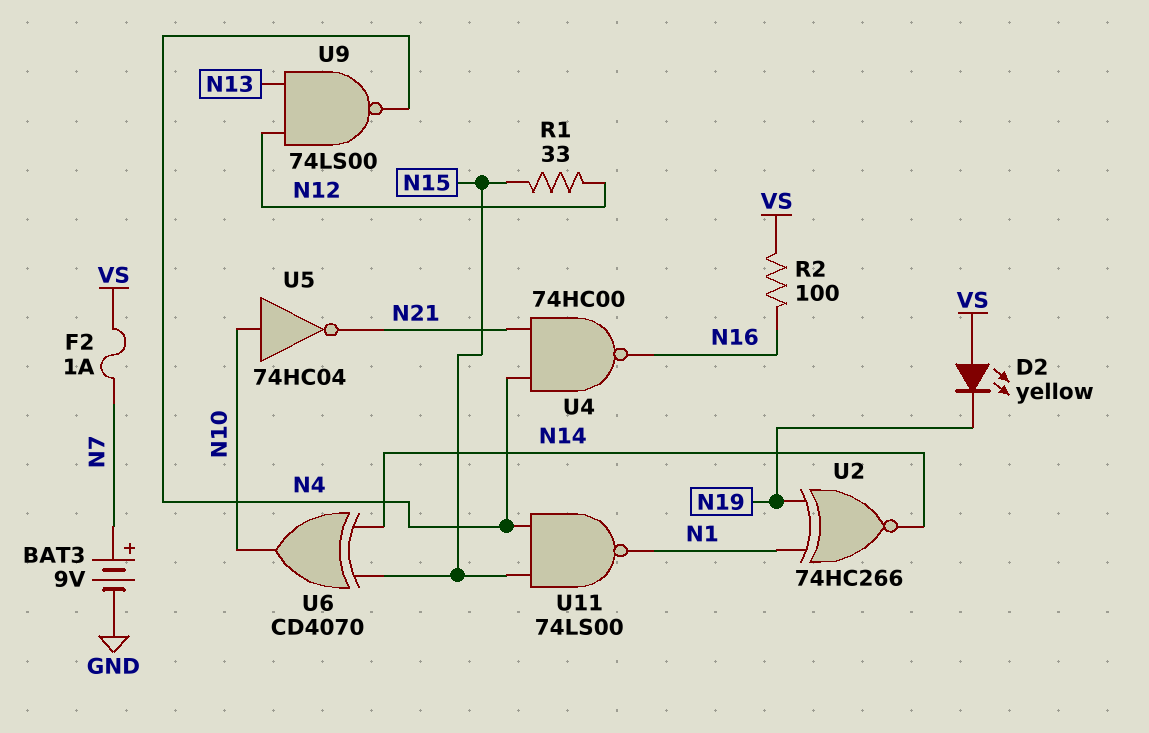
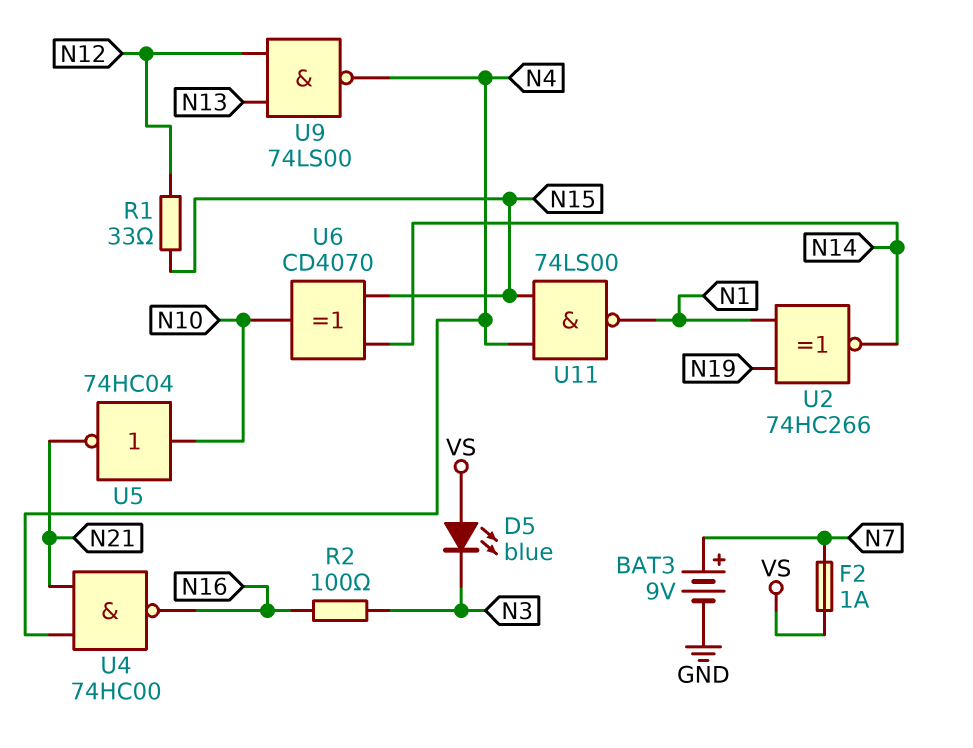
D2: LED yellow (A VS, K N19) -> none
D5: none -> LED blue (A VS, K N3)
R2: 100 (N16, VS) -> 100 (N3, N16)

